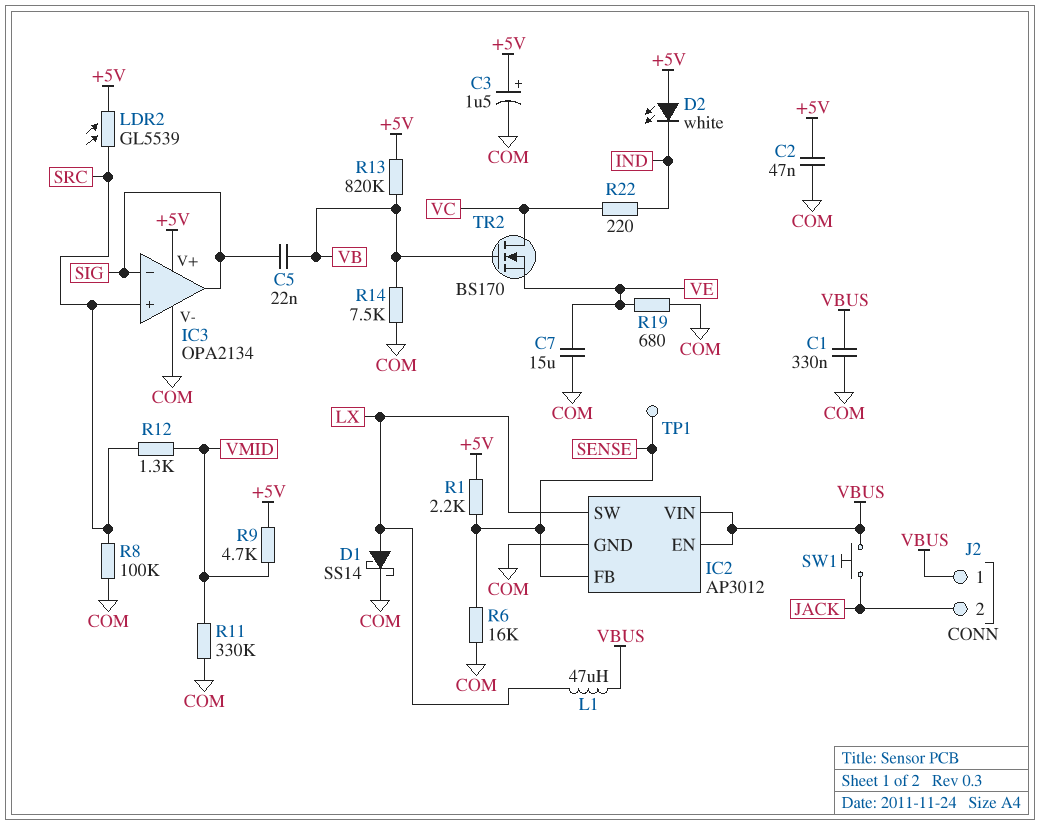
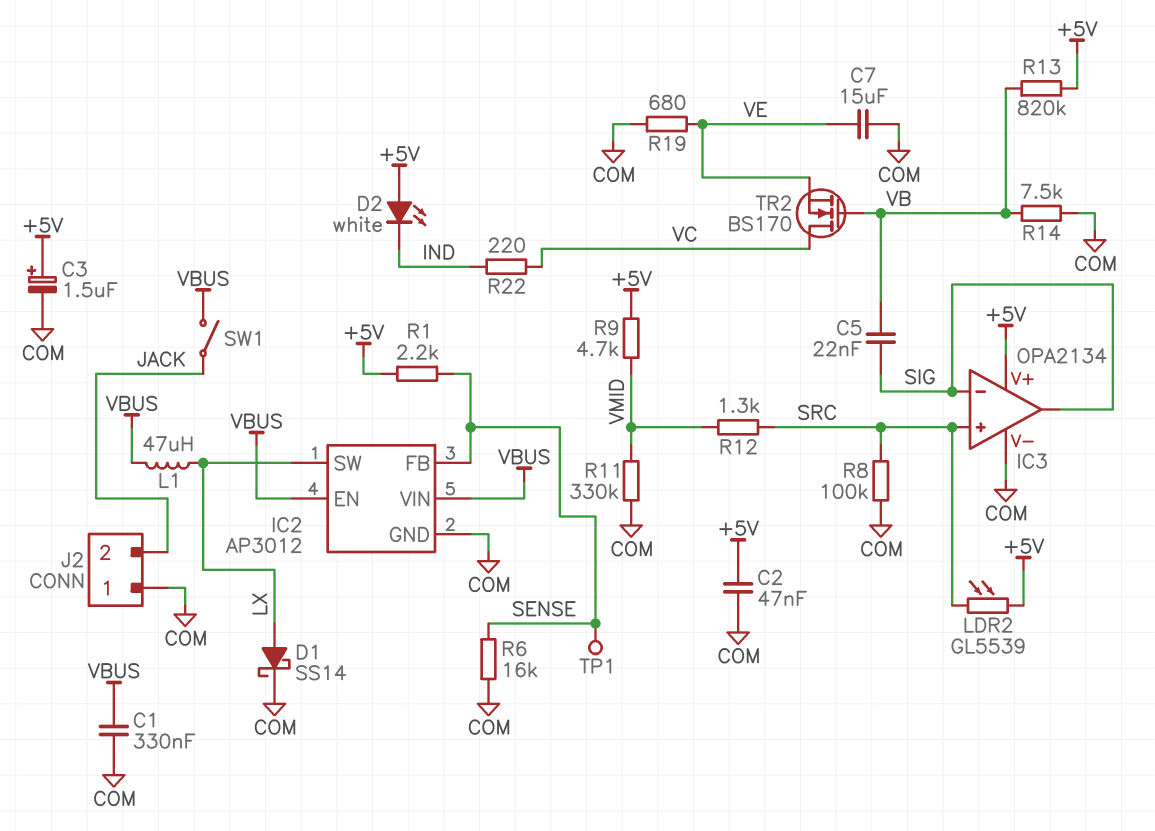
J2 pin 1: VBUS -> COM
SW1: button (JACK, VBUS) -> switch (JACK, VBUS)

